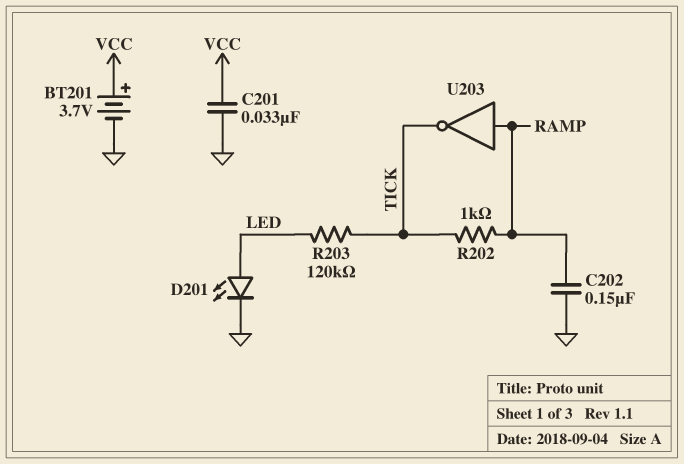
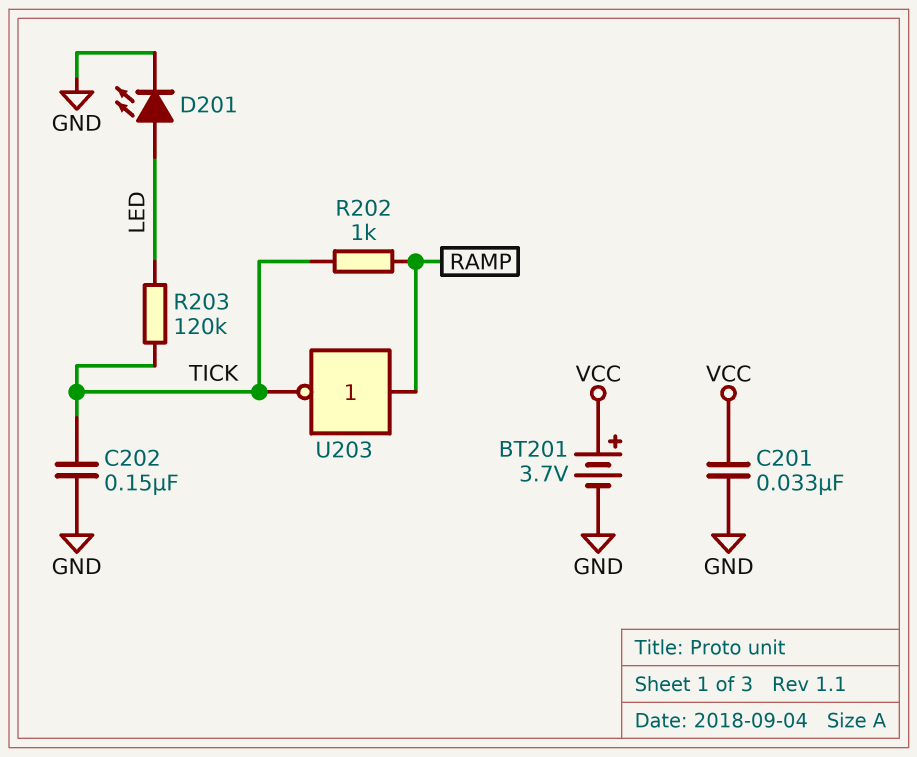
C202: 150nF (GND, RAMP) -> 150nF (GND, TICK)

